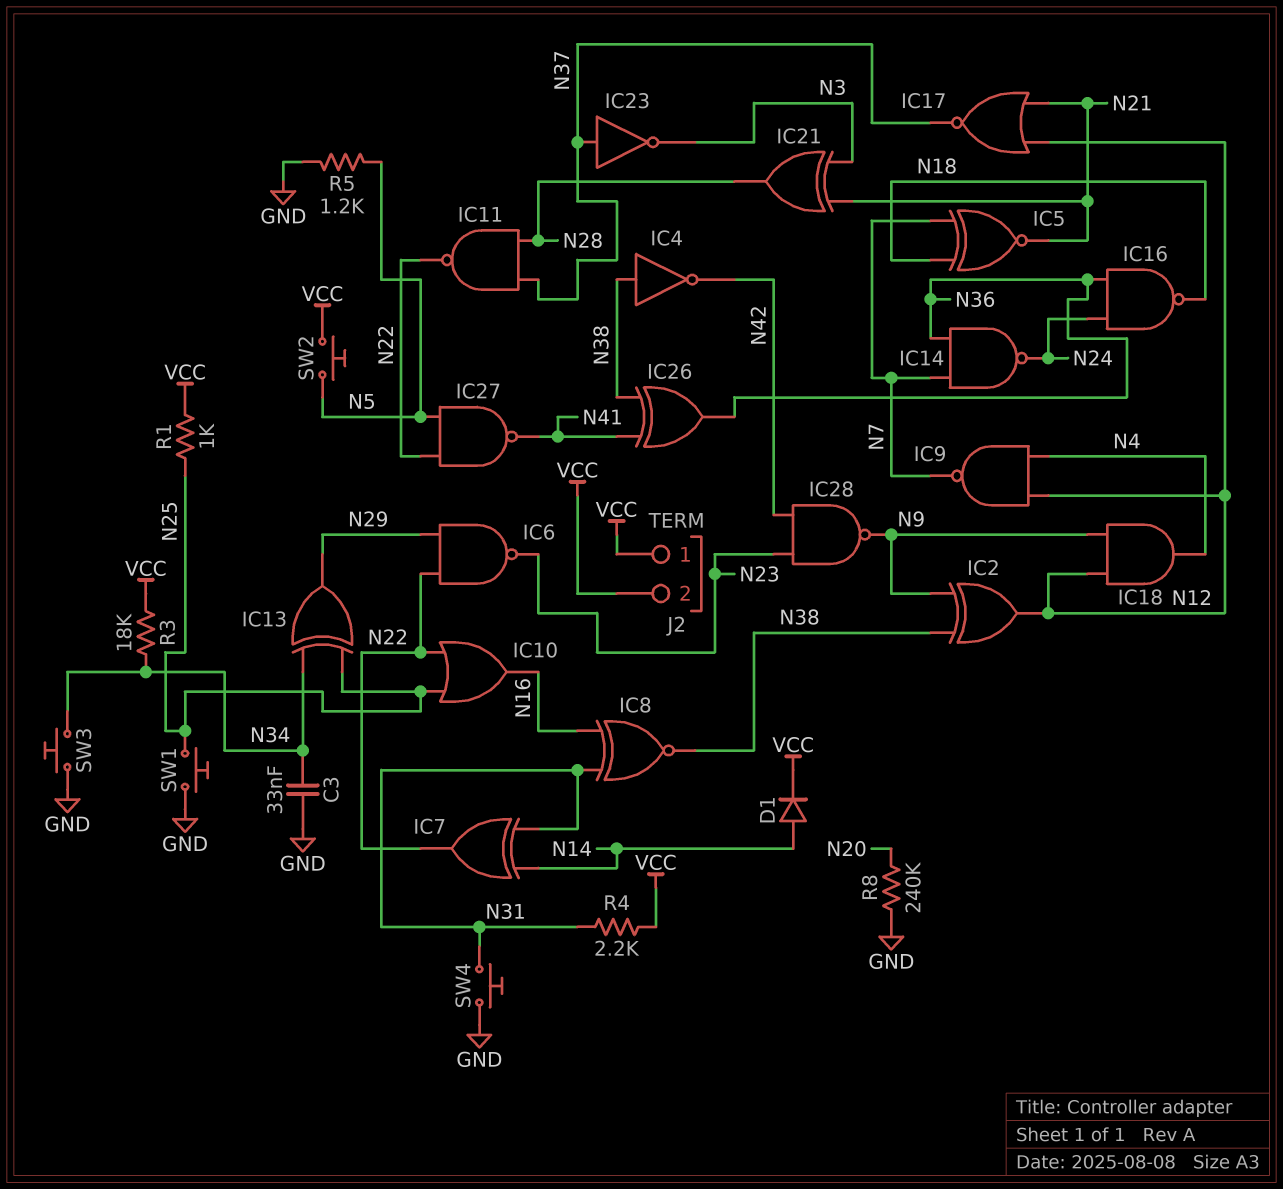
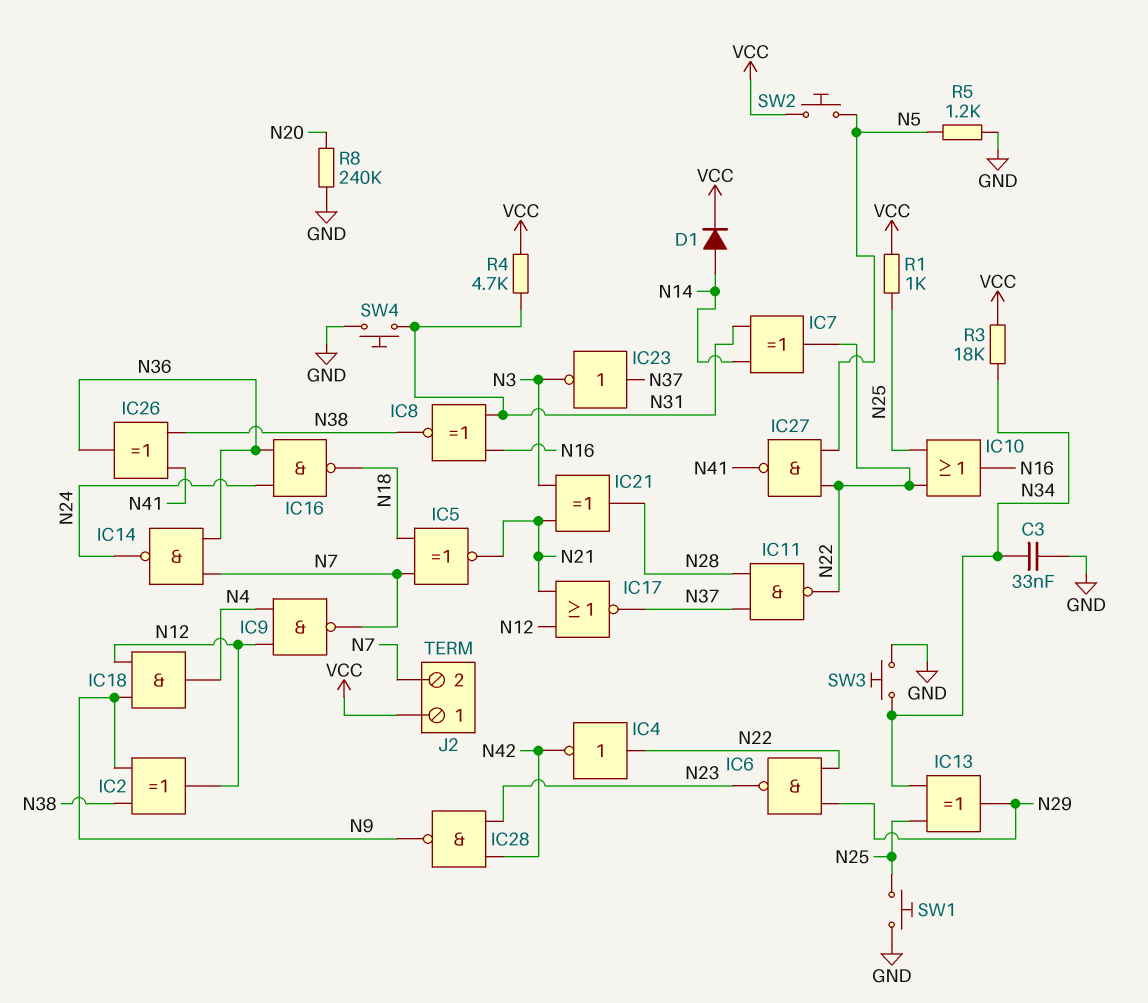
IC4: NOT (in N38, out N42) -> NOT (in N22, out N42)
J2 pin 2: VCC -> N7
R4: 2.2k (N31, VCC) -> 4.7k (N31, VCC)

